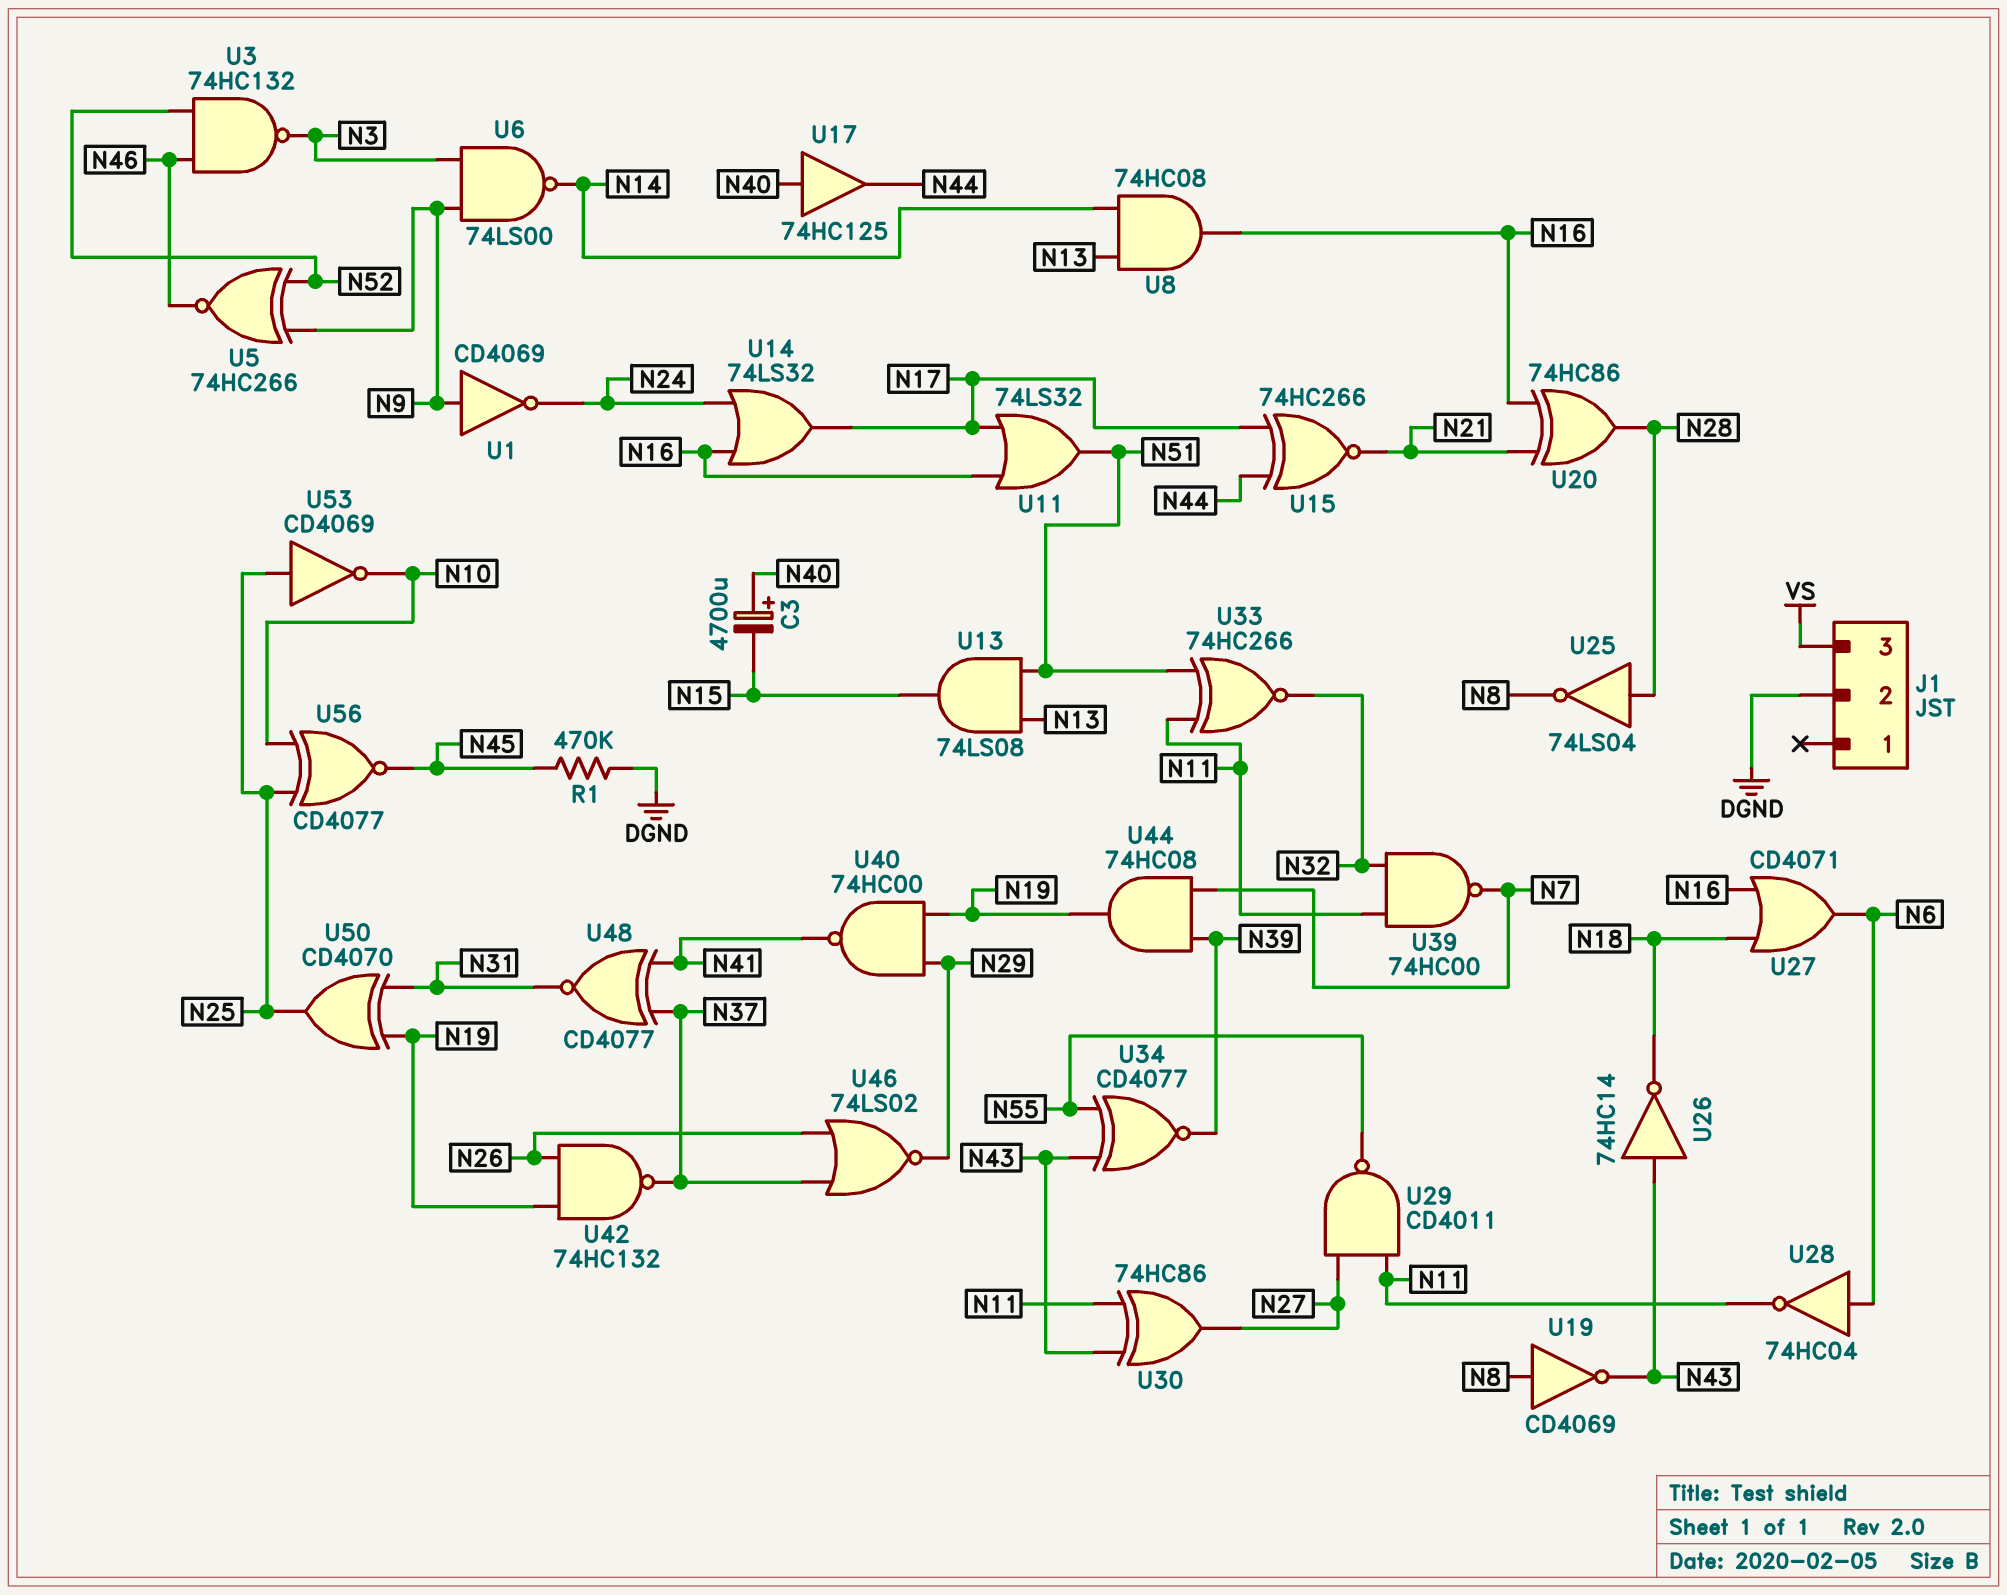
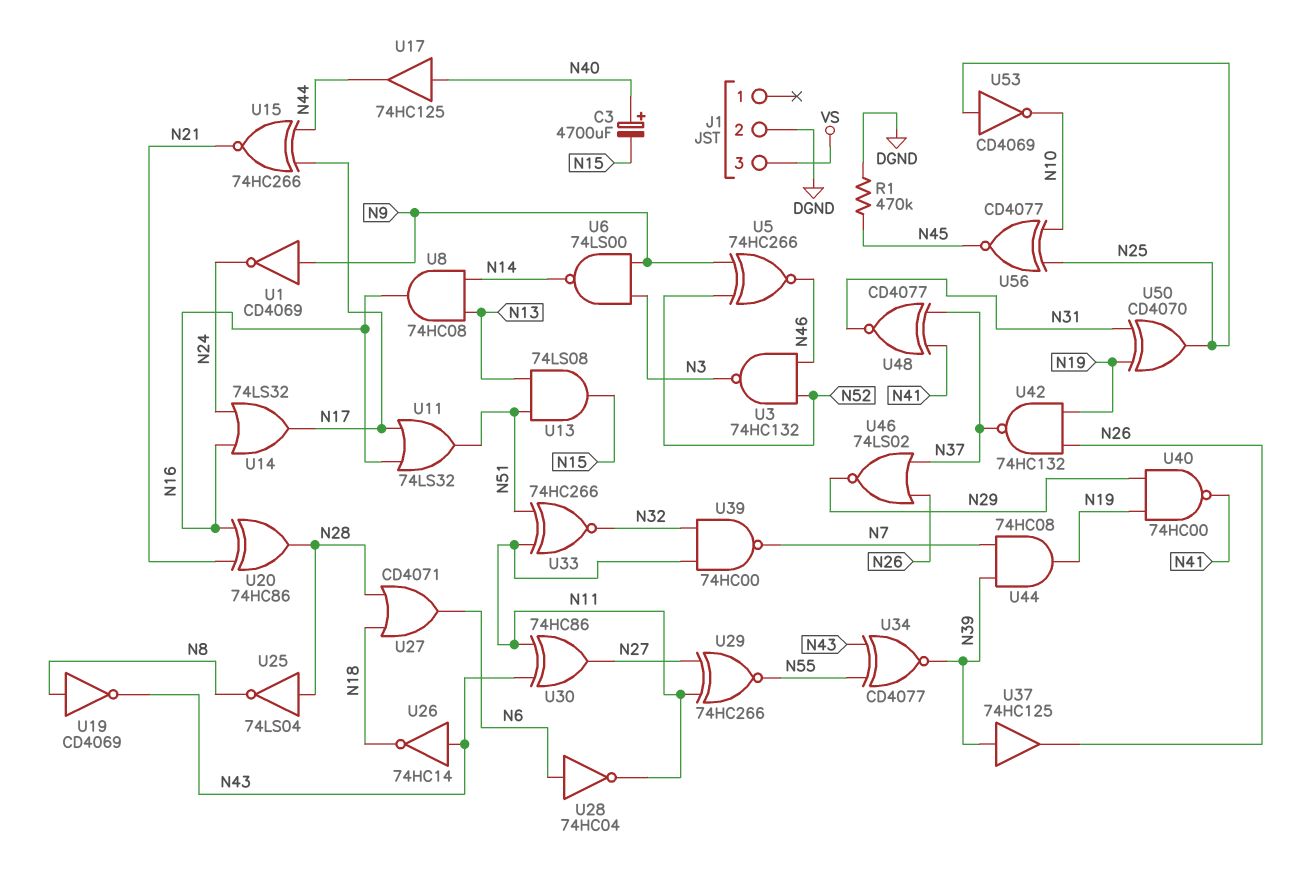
U27: OR CD4071 (in N16, in N18, out N6) -> OR CD4071 (in N18, in N28, out N6)
U29: NAND CD4011 (in N11, in N27, out N55) -> XNOR 74HC266 (in N11, in N27, out N55)
U37: none -> buffer 74HC125 (in N39, out N26)

